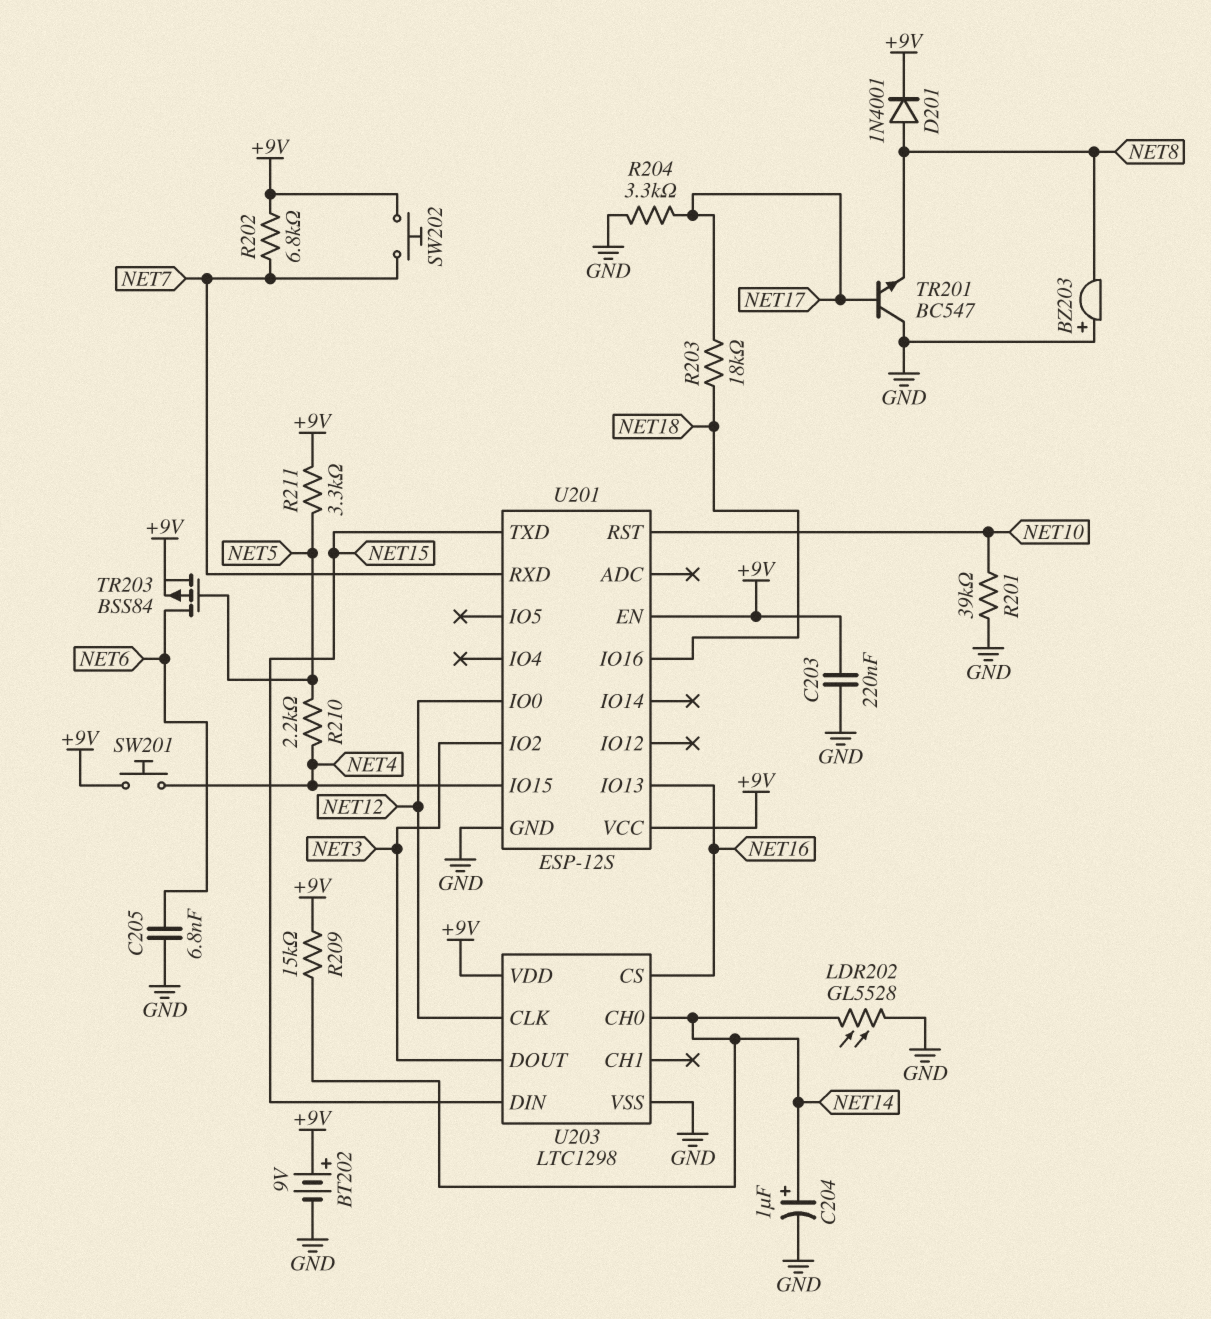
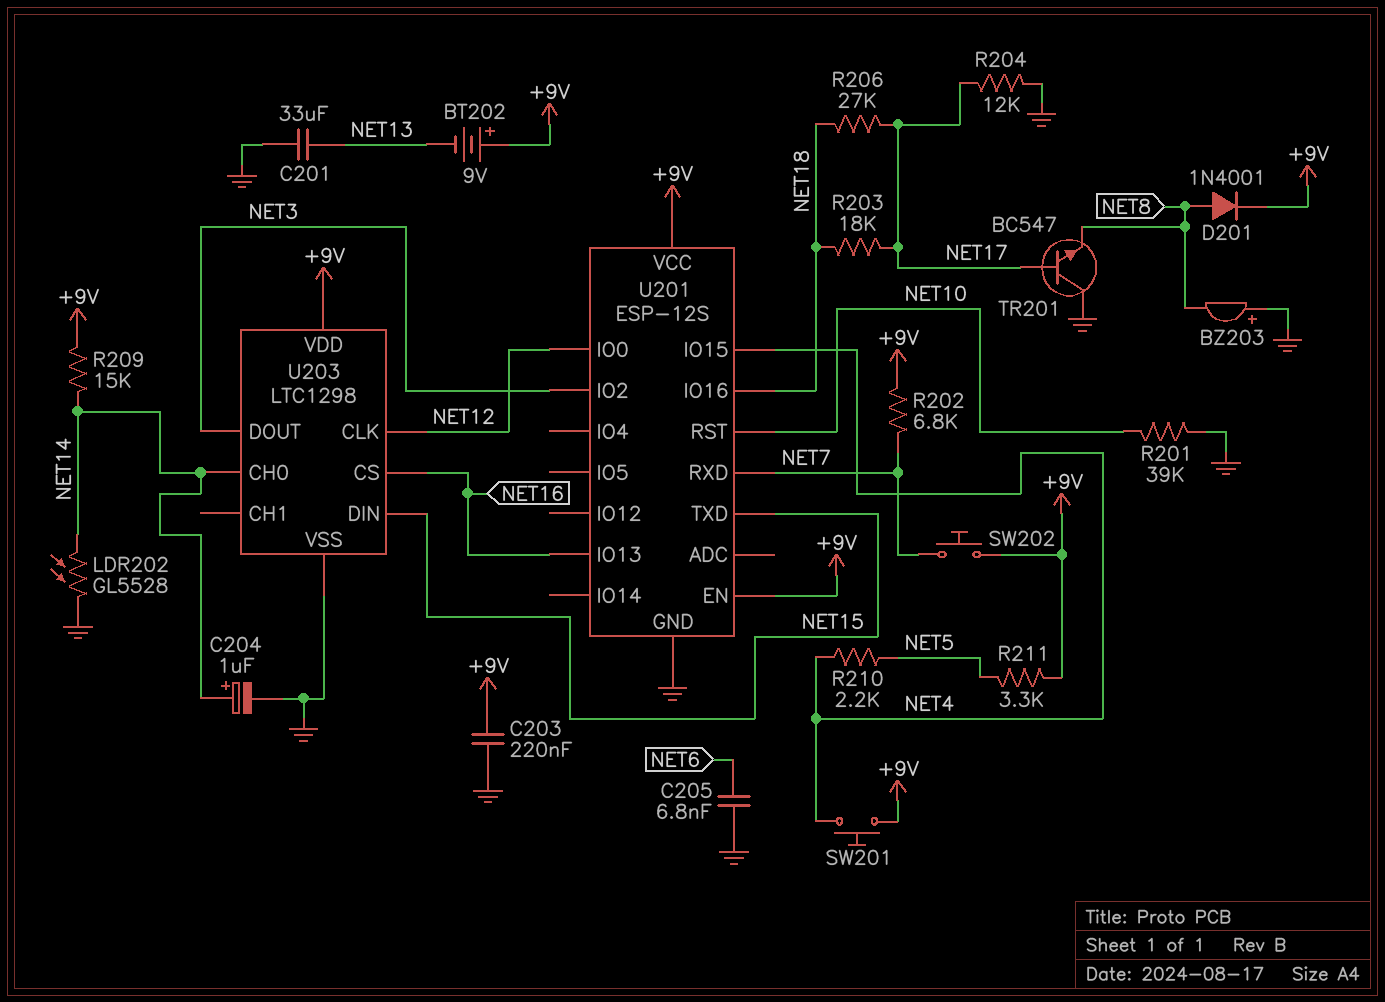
BT202: 9V (plus +9V, minus GND) -> 9V (plus +9V, minus NET13)
C201: none -> 33uF (GND, NET13)
R204: 3.3k (GND, NET17) -> 12k (GND, NET17)
R206: none -> 27k (NET17, NET18)
TR203: PMOS BSS84 (G NET5, D NET6, S +9V) -> none

